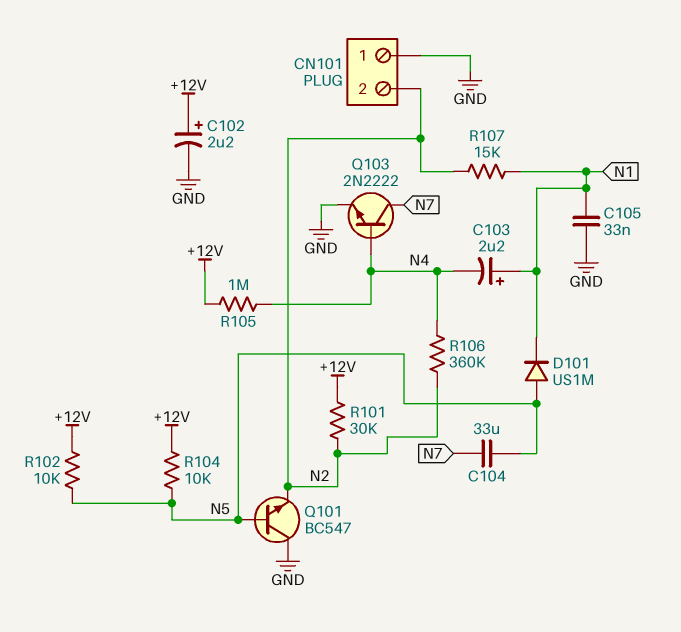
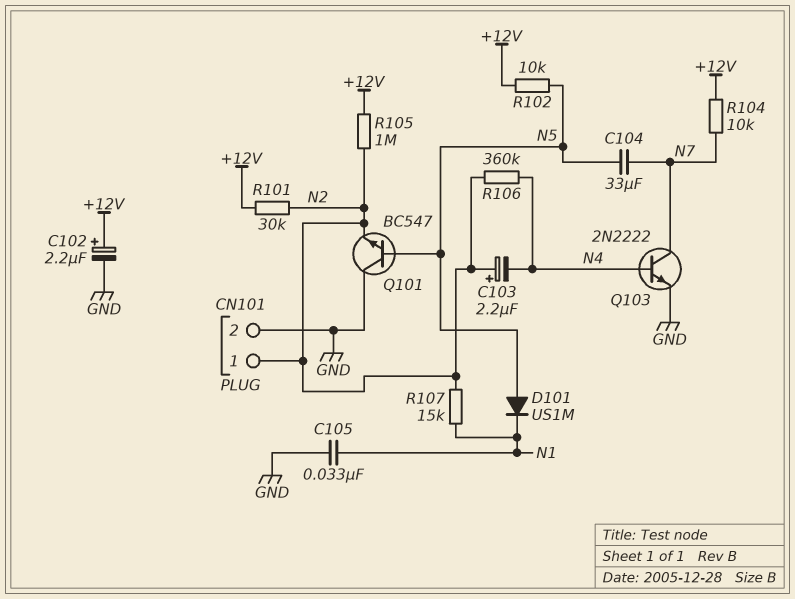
C103: 2.2uF (plus N1, minus N4) -> 2.2uF (plus N2, minus N4)
CN101 pin 1: GND -> N2
CN101 pin 2: N2 -> GND
R104: 10k (+12V, N5) -> 10k (+12V, N7)
R105: 1M (+12V, N4) -> 1M (+12V, N2)

